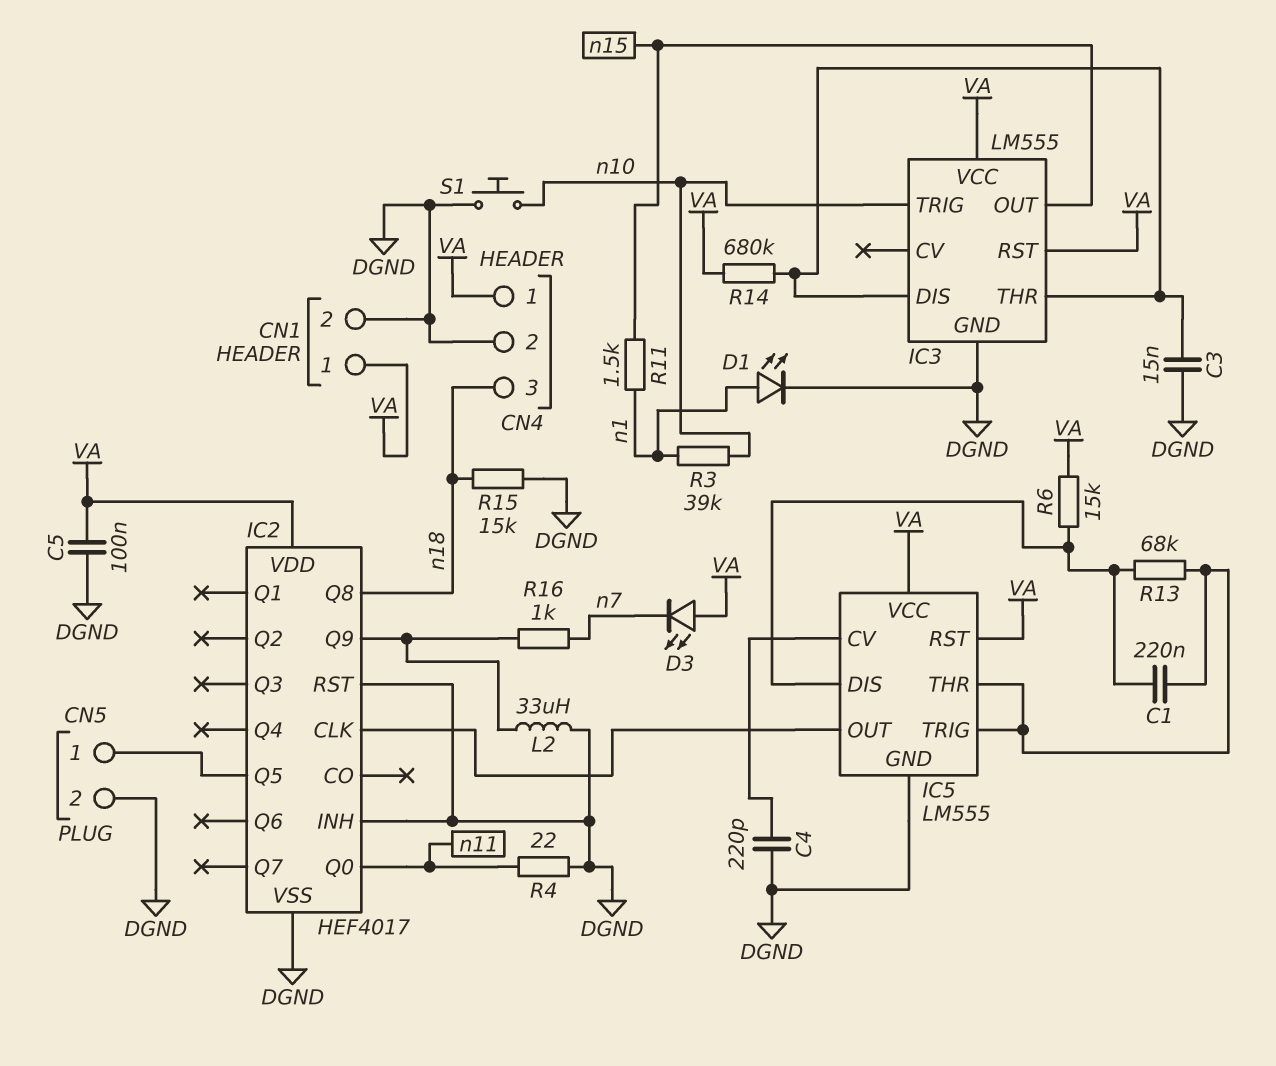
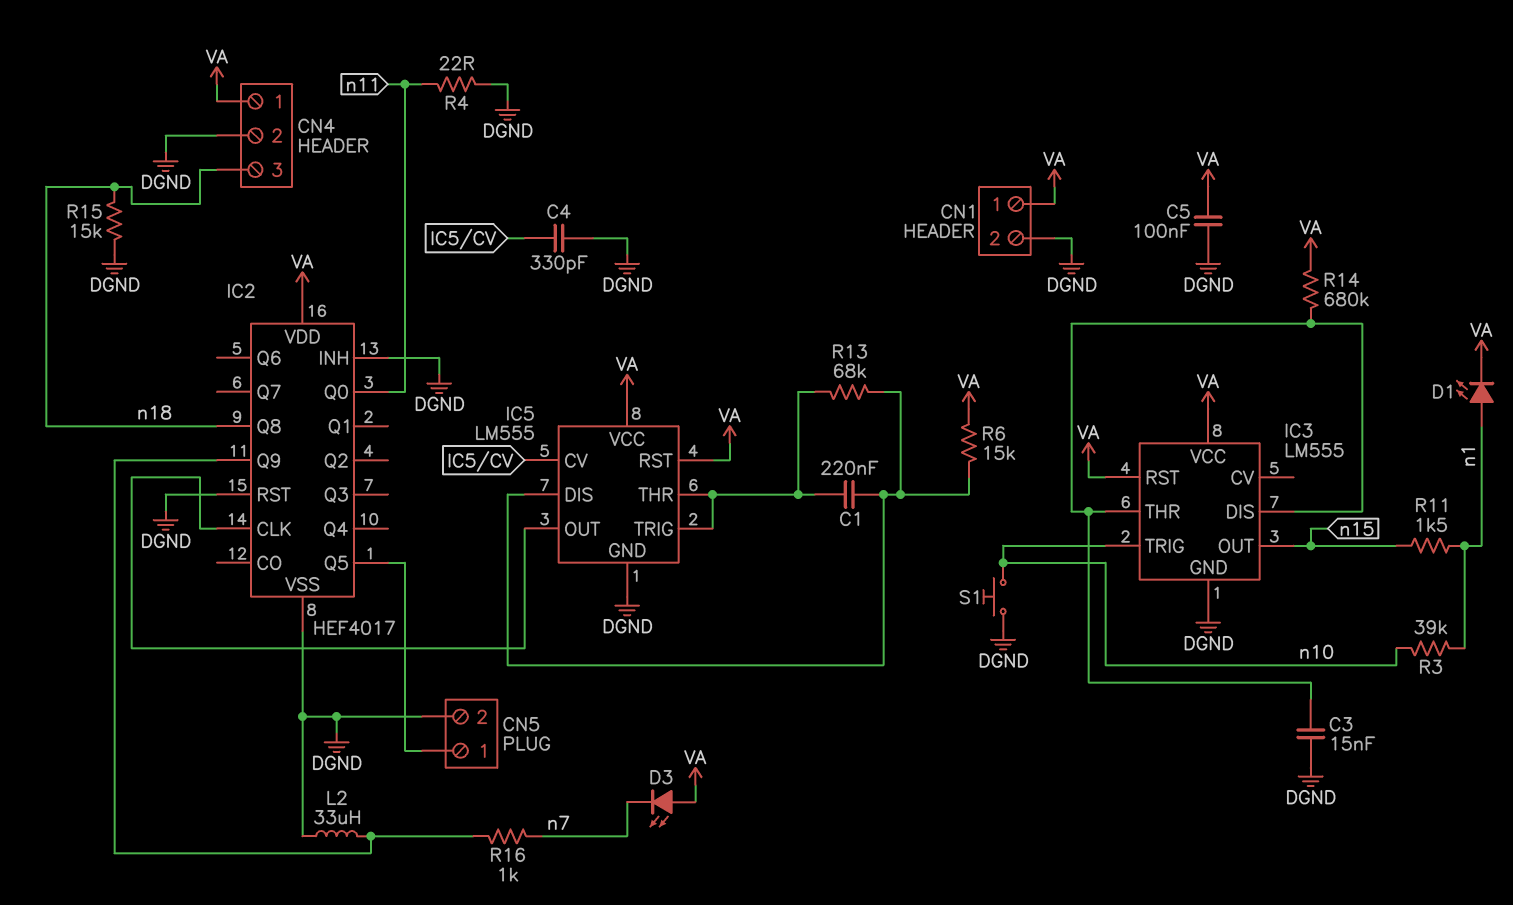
C4: 220pF (DGND, IC5/CV) -> 330pF (DGND, IC5/CV)
D1: LED (A n1, K DGND) -> LED (A n1, K VA)

